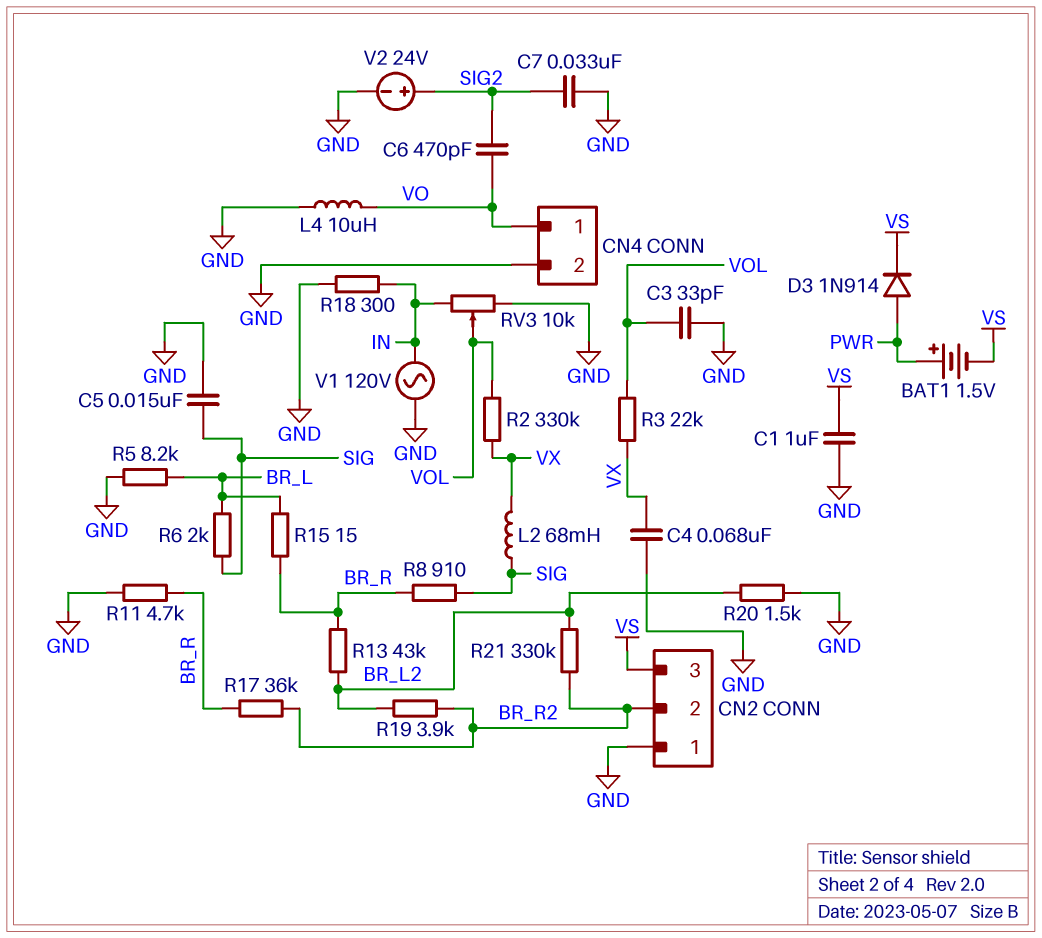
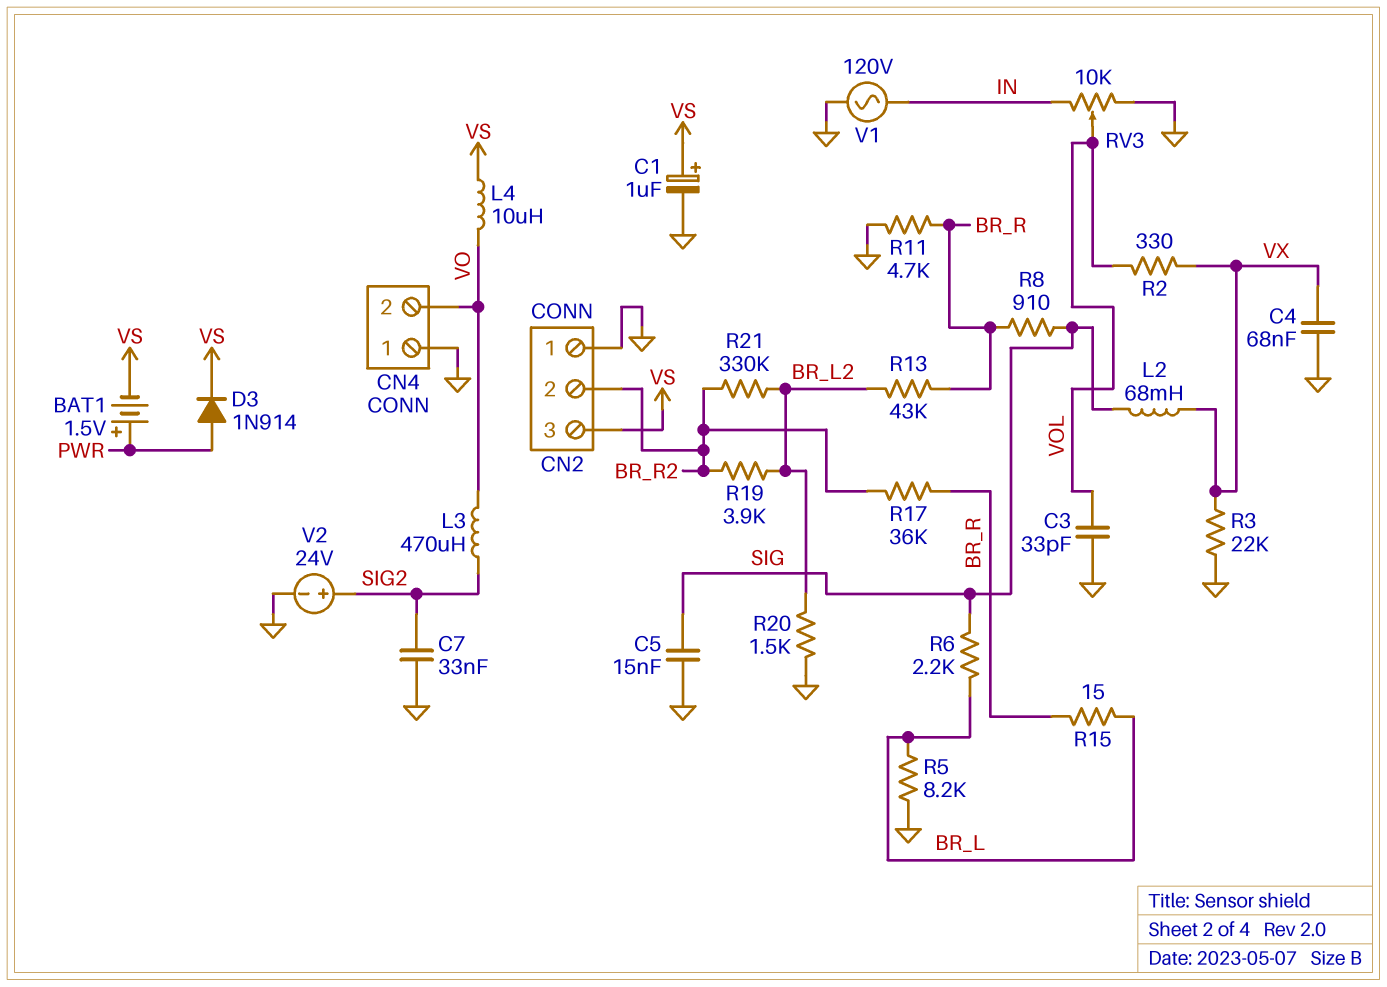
C1: 1uF (GND, VS) -> 1uF (plus VS, minus GND)
C6: 470pF (SIG2, VO) -> none
CN4 pin 1: VO -> GND
CN4 pin 2: GND -> VO
L3: none -> 470uH (SIG2, VO)
L4: 10uH (GND, VO) -> 10uH (VO, VS)
R2: 330k (VOL, VX) -> 330 (VOL, VX)
R3: 22k (VOL, VX) -> 22k (GND, VX)
R6: 2k (BR_L, SIG) -> 2.2k (BR_L, SIG)
R18: 300 (GND, IN) -> none

